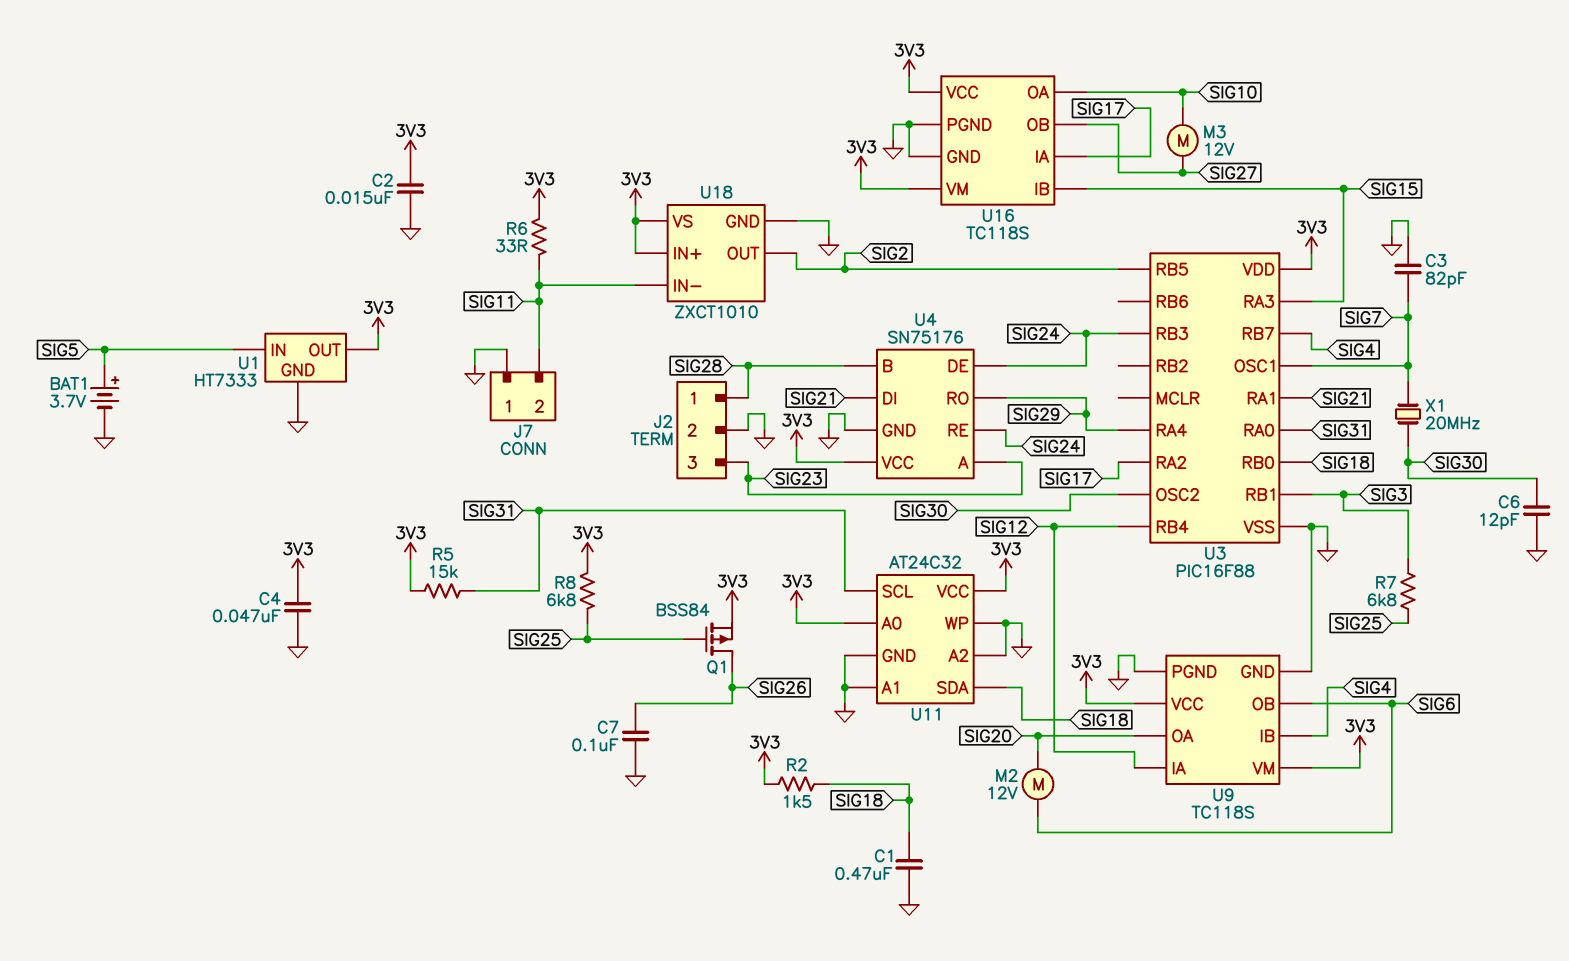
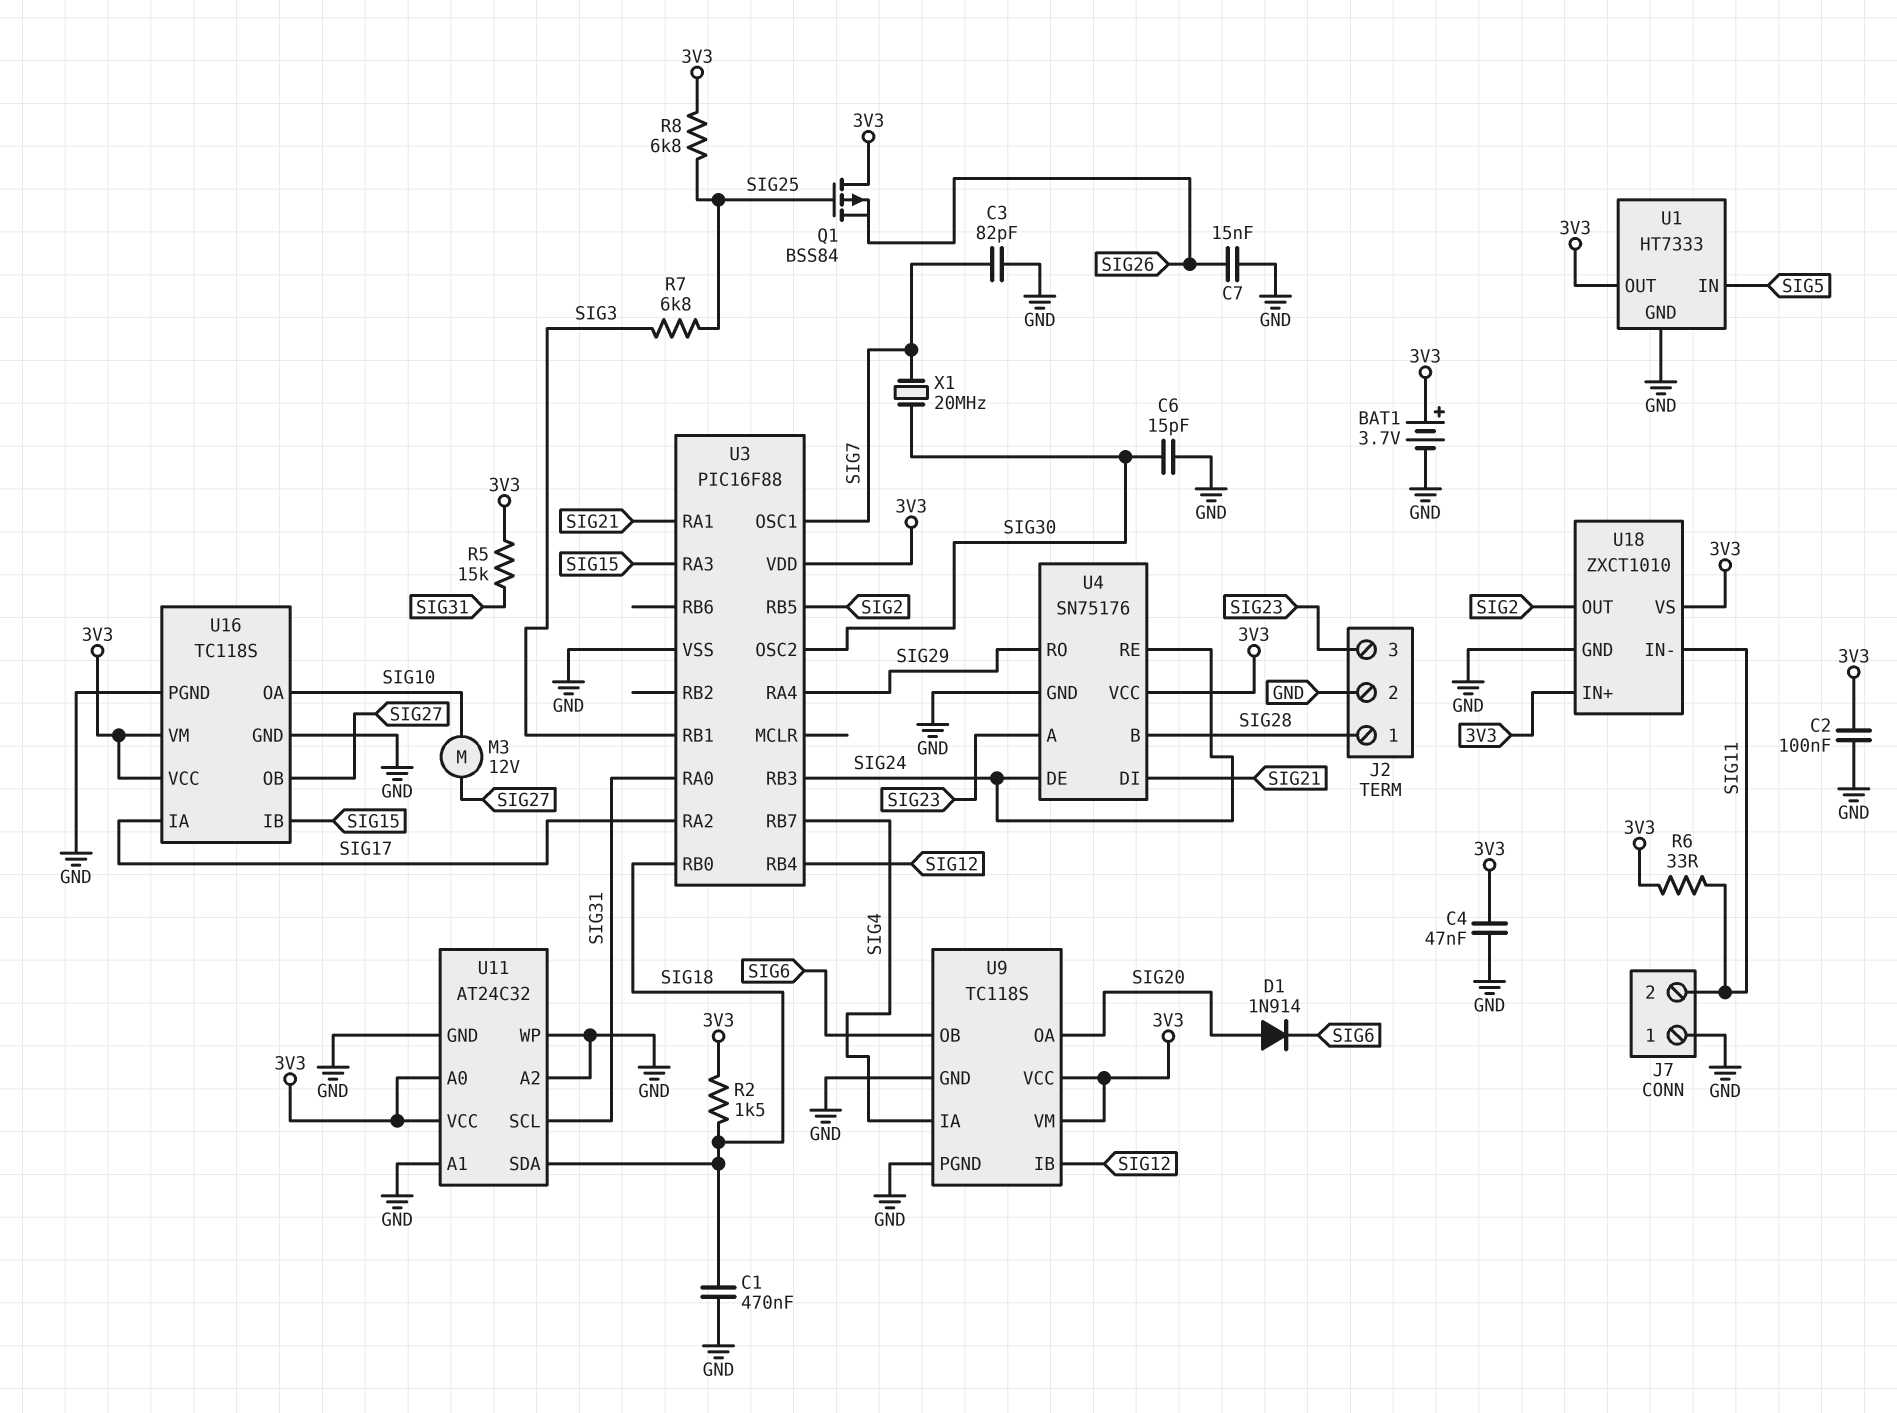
BAT1: 3.7V (plus SIG5, minus GND) -> 3.7V (plus 3V3, minus GND)
C2: 15nF (3V3, GND) -> 100nF (3V3, GND)
C6: 12pF (GND, SIG30) -> 15pF (GND, SIG30)
C7: 100nF (GND, SIG26) -> 15nF (GND, SIG26)
D1: none -> diode 1N914 (A SIG20, K SIG6)
M2: motor 12V (SIG6, SIG20) -> none
Q1: PMOS BSS84 (G SIG25, D SIG26, S 3V3) -> PMOS BSS84 (G SIG25, D 3V3, S SIG26)
U9 pin IA: SIG12 -> SIG4
U9 pin IB: SIG4 -> SIG12

